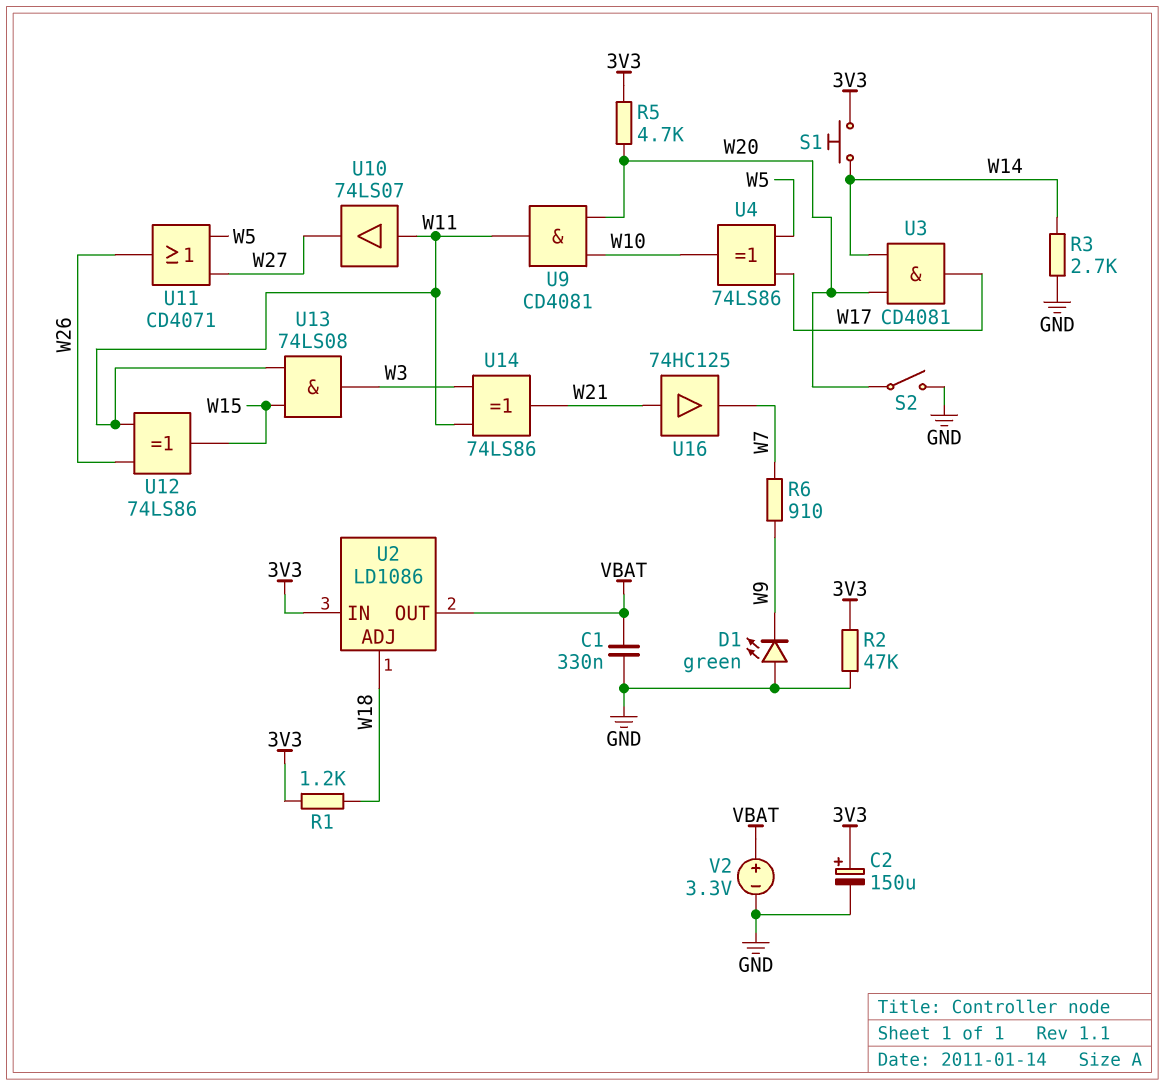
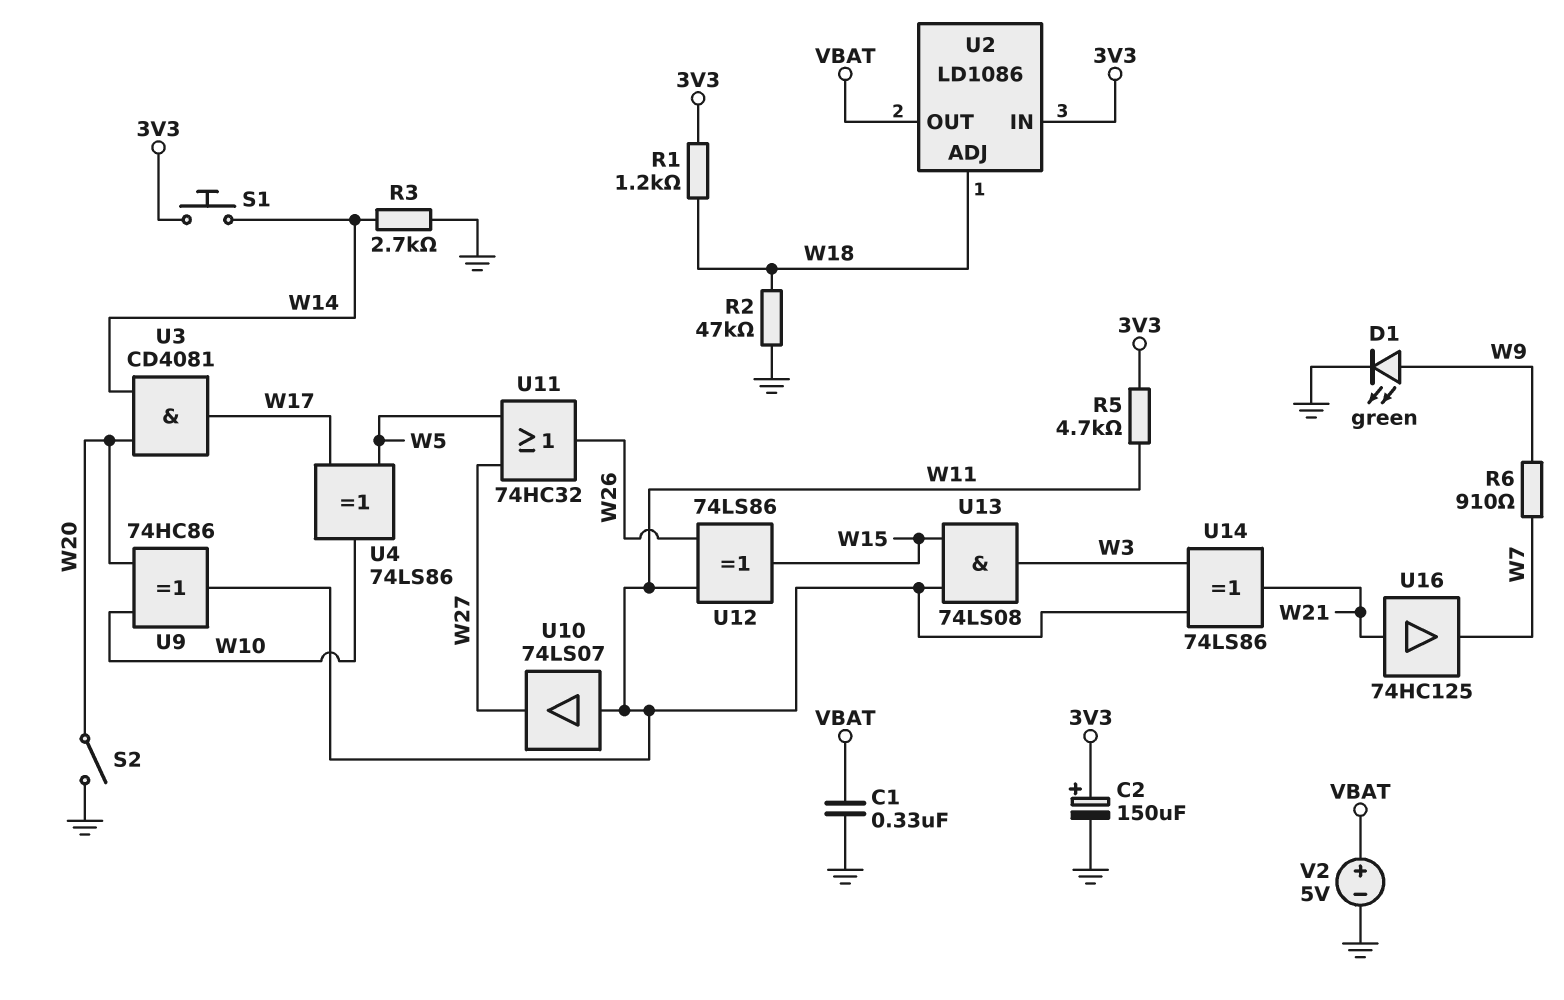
D1: LED green (A GND, K W9) -> LED green (A W9, K GND)
R2: 47k (3V3, GND) -> 47k (GND, W18)
R5: 4.7k (3V3, W20) -> 4.7k (3V3, W11)
U9: AND CD4081 (in W10, in W20, out W11) -> XOR 74HC86 (in W10, in W20, out W11)
U11: OR CD4071 (in W5, in W27, out W26) -> OR 74HC32 (in W5, in W27, out W26)
V2: 3.3V (plus VBAT, minus GND) -> 5V (plus VBAT, minus GND)

